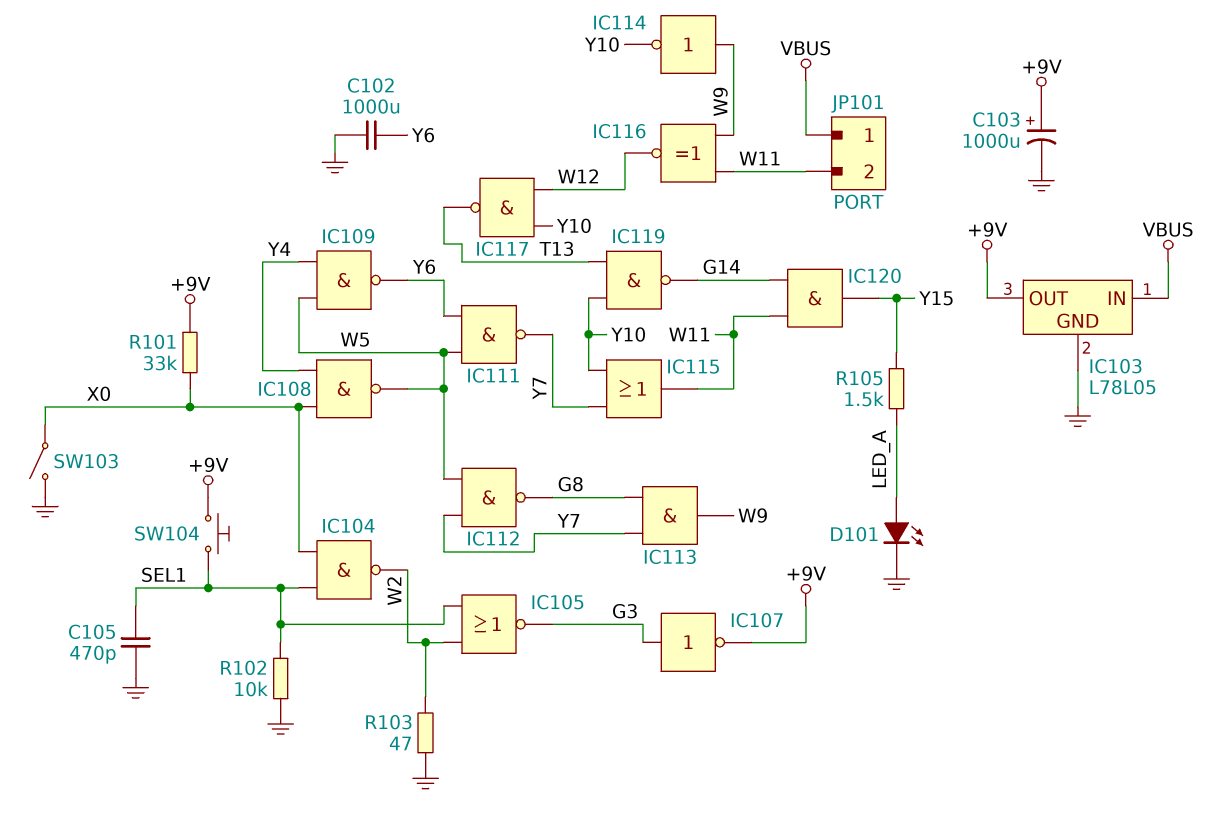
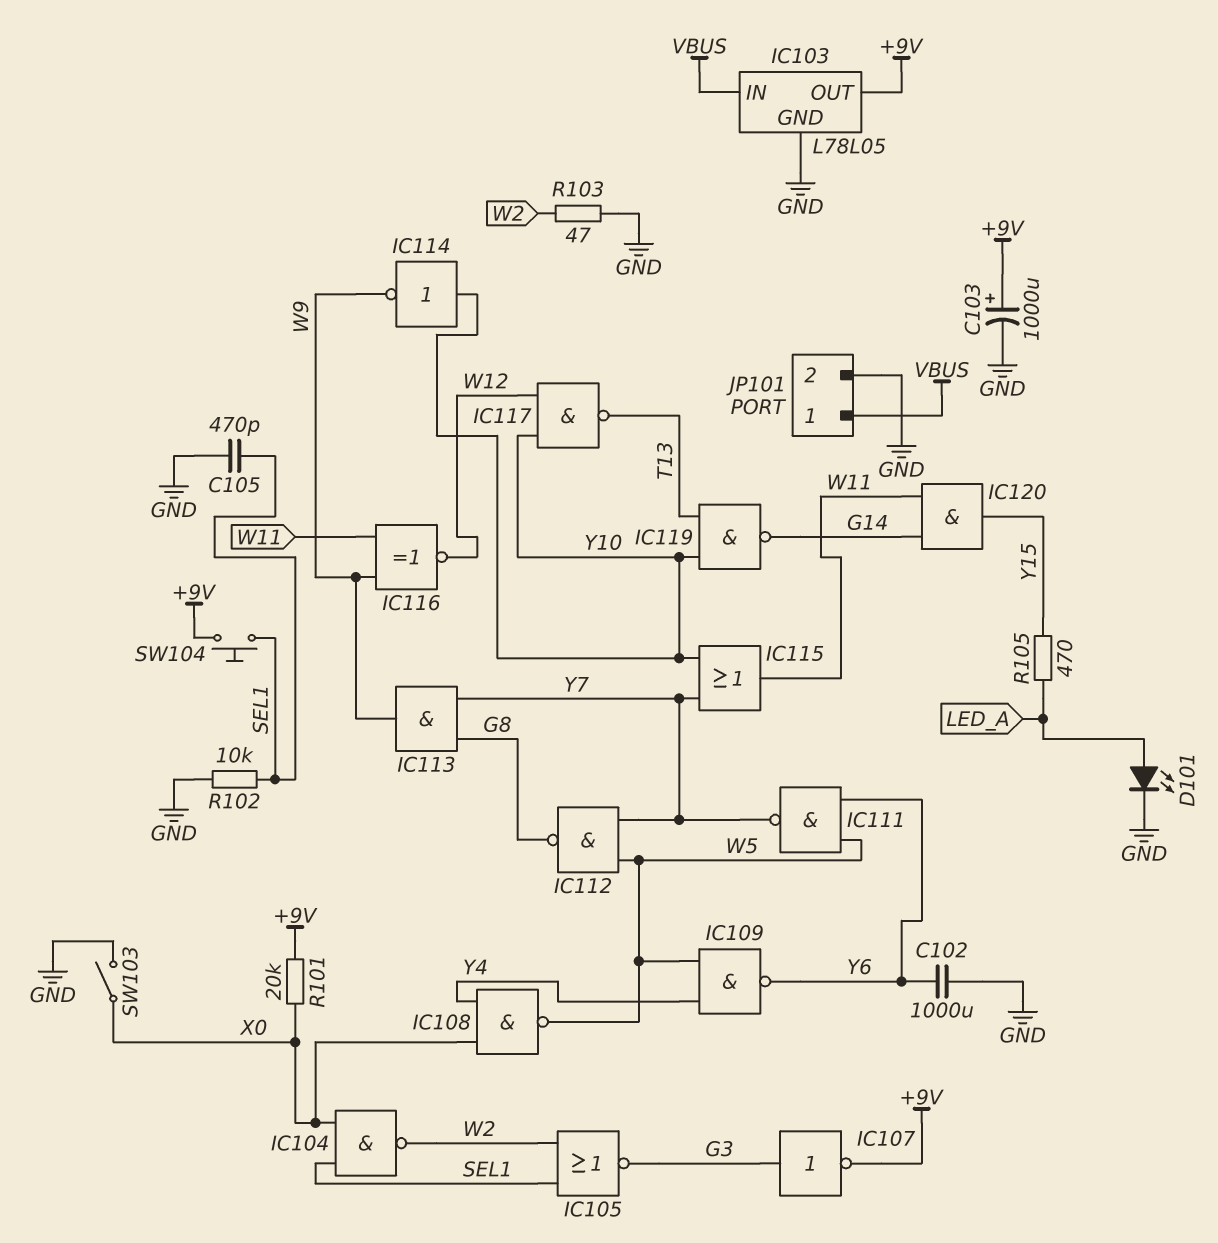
IC114: NOT (in W9, out Y10) -> NOT (in Y10, out W9)
JP101 pin 2: W11 -> GND
R101: 33k (+9V, X0) -> 20k (+9V, X0)
R105: 1.5k (LED_A, Y15) -> 470 (LED_A, Y15)

